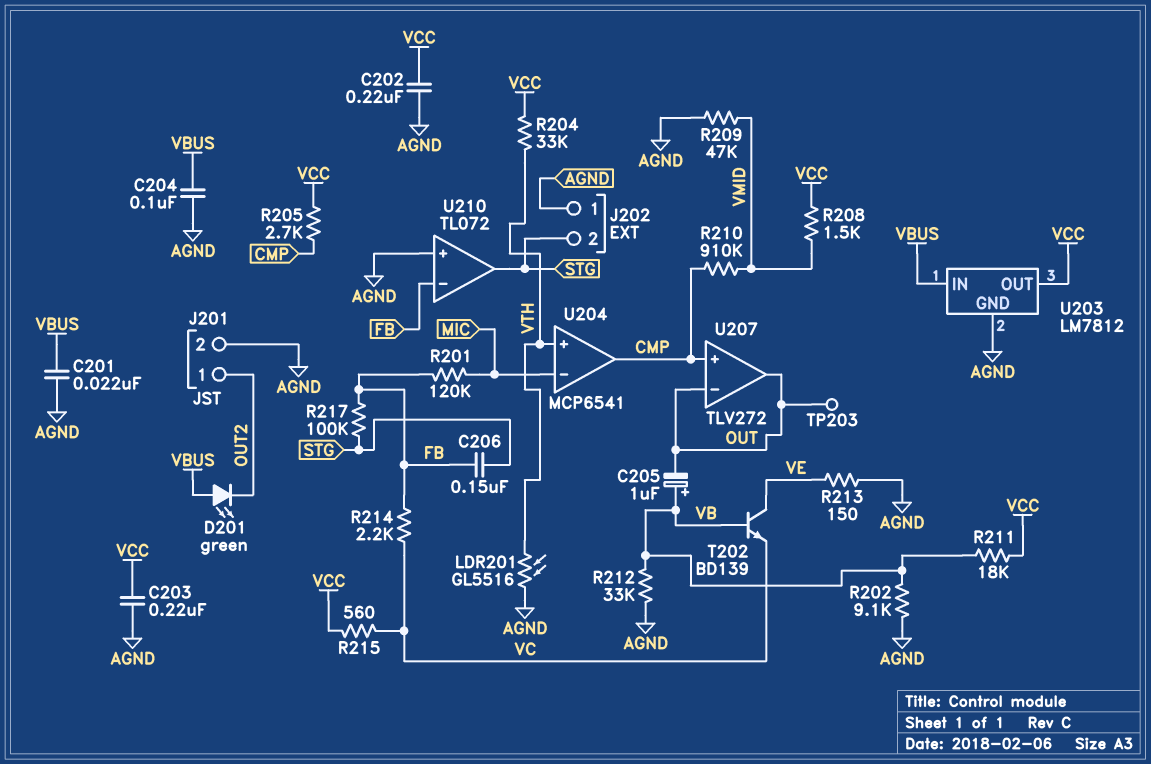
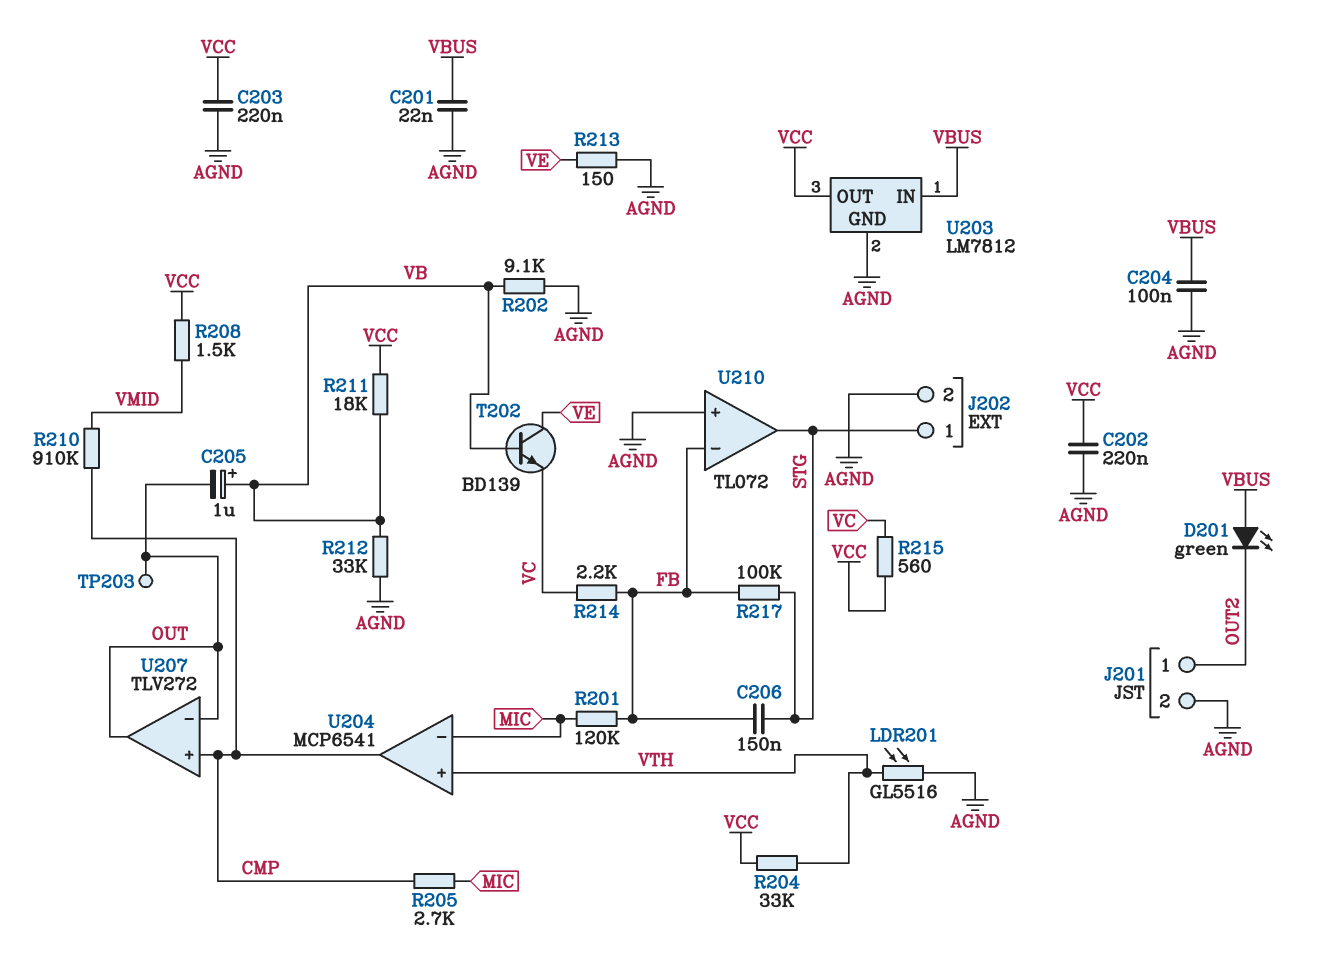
J202 pin 1: AGND -> STG
J202 pin 2: STG -> AGND
R205: 2.7k (CMP, VCC) -> 2.7k (CMP, MIC)
R209: 47k (AGND, VMID) -> none

